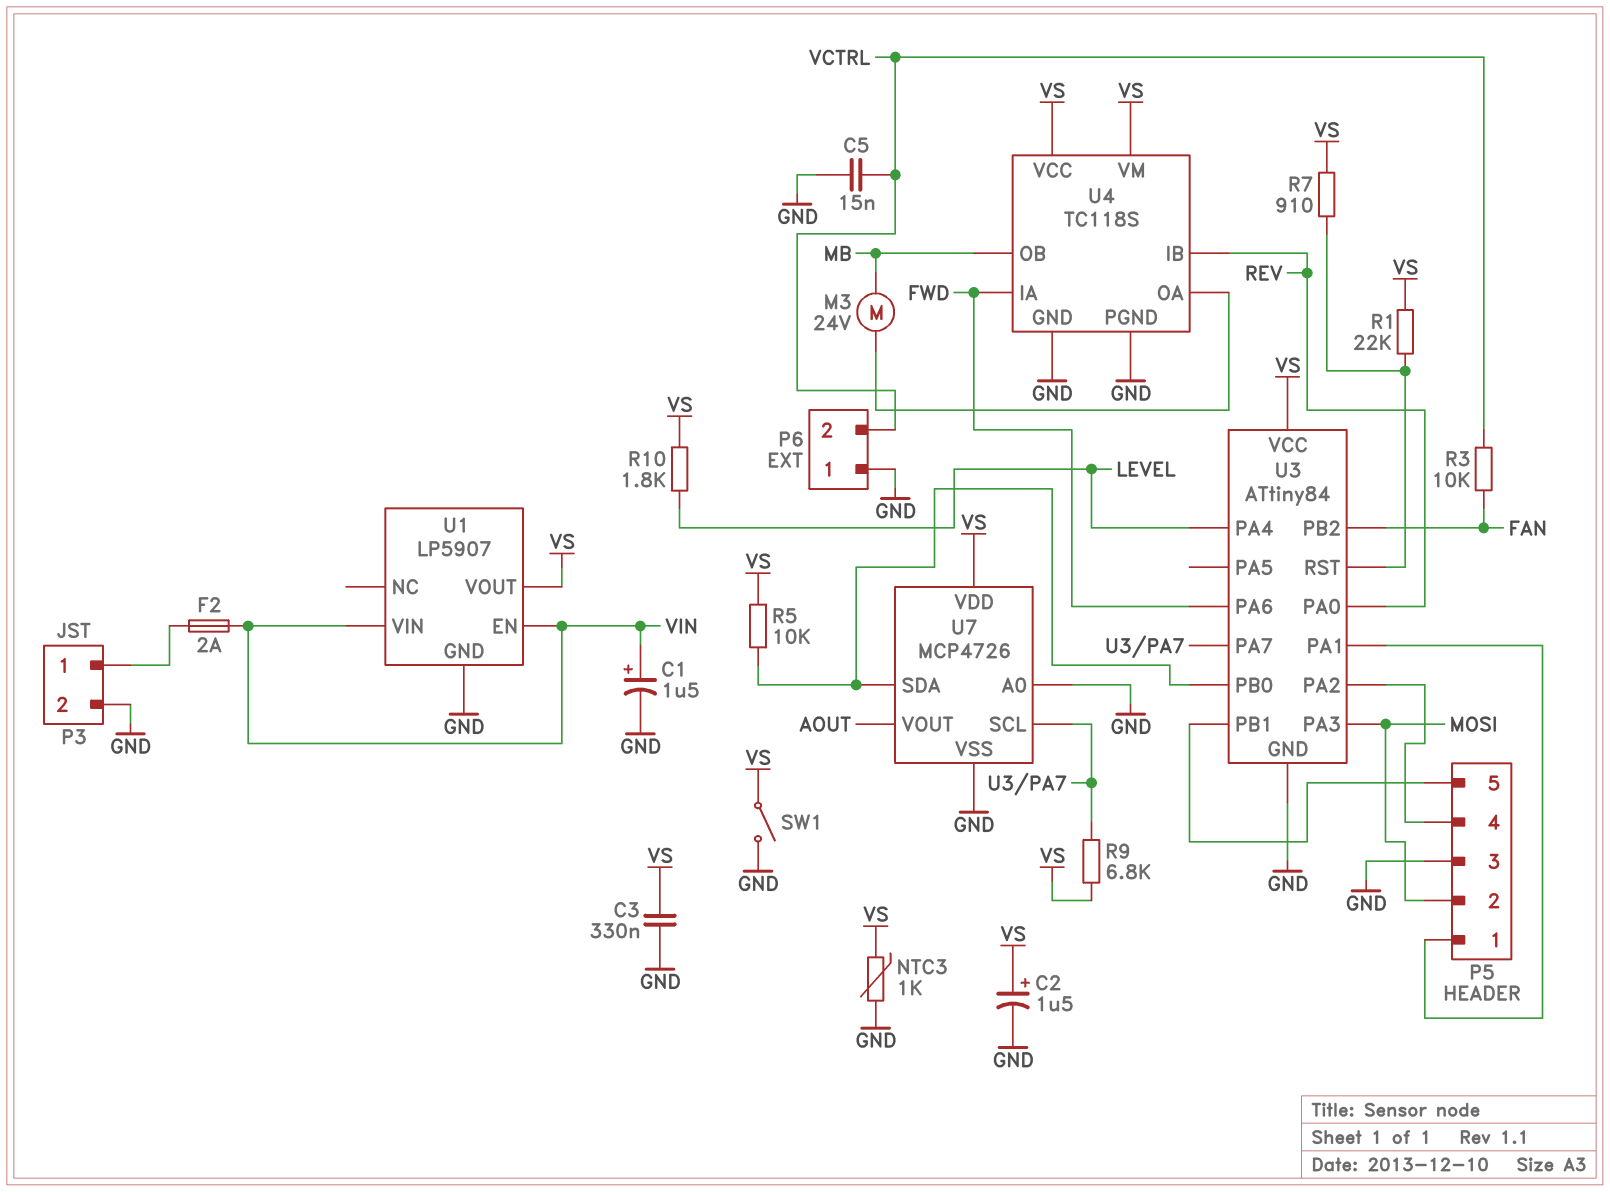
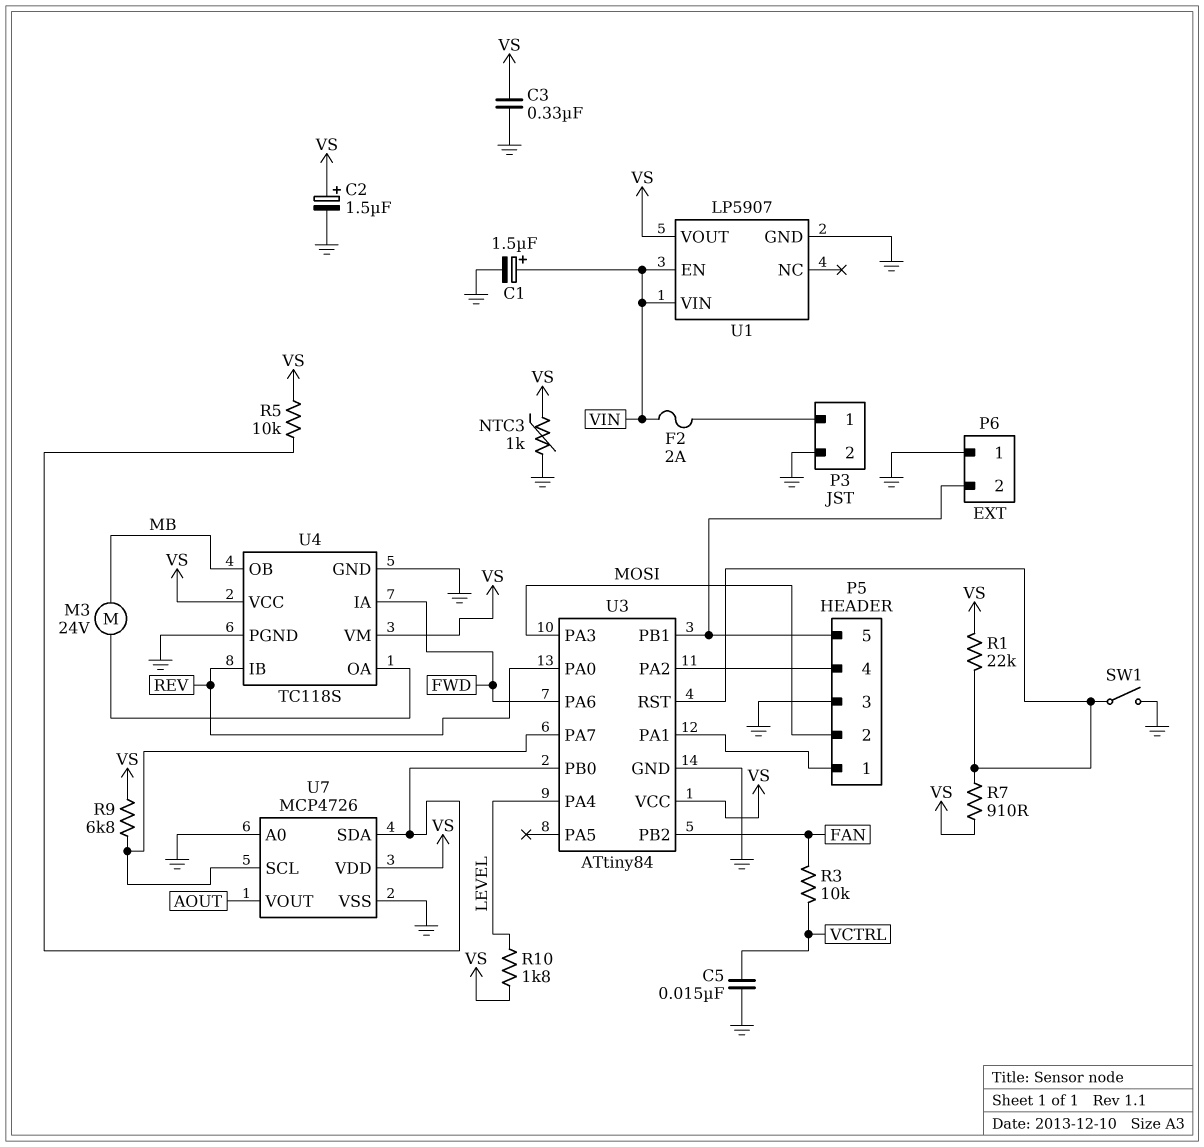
P6 pin 2: VCTRL -> P5/5
SW1: switch (GND, VS) -> switch (GND, U3/RST)

